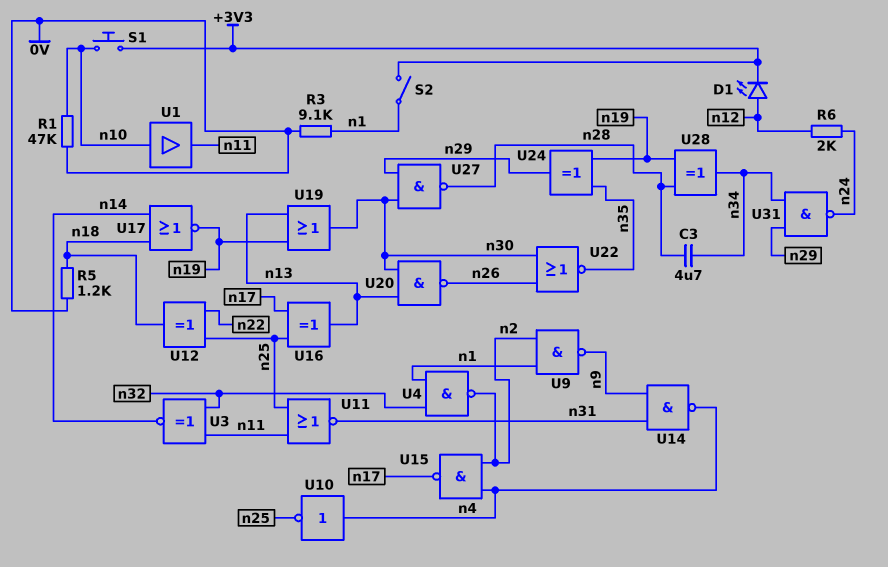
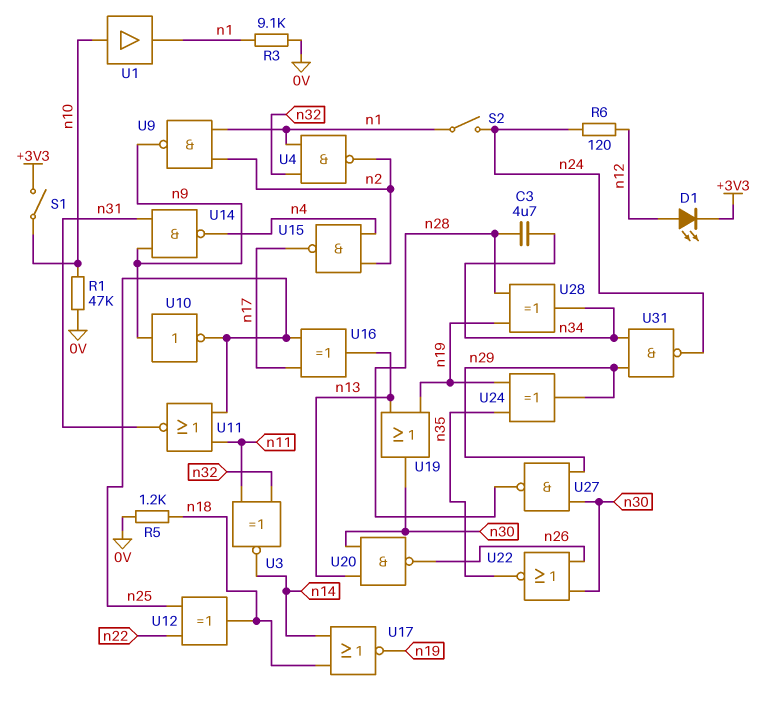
R6: 2k (n12, n24) -> 120 (n12, n24)
S1: button (+3V3, n10) -> switch (+3V3, n10)
S2: switch (+3V3, n1) -> switch (n1, n24)
U1: buffer (in n10, out n11) -> buffer (in n10, out n1)
U10: NOT (in n4, out n25) -> NOT (in n9, out n25)

